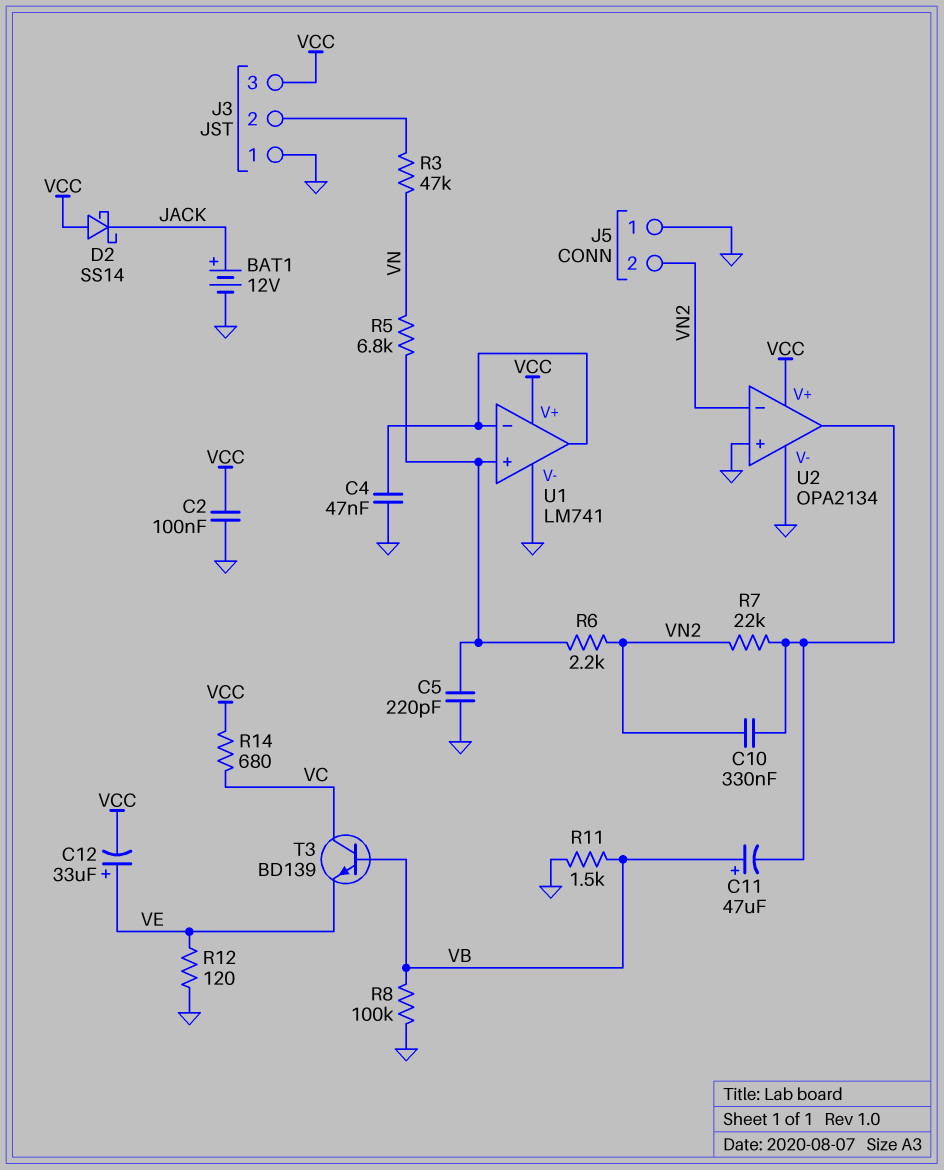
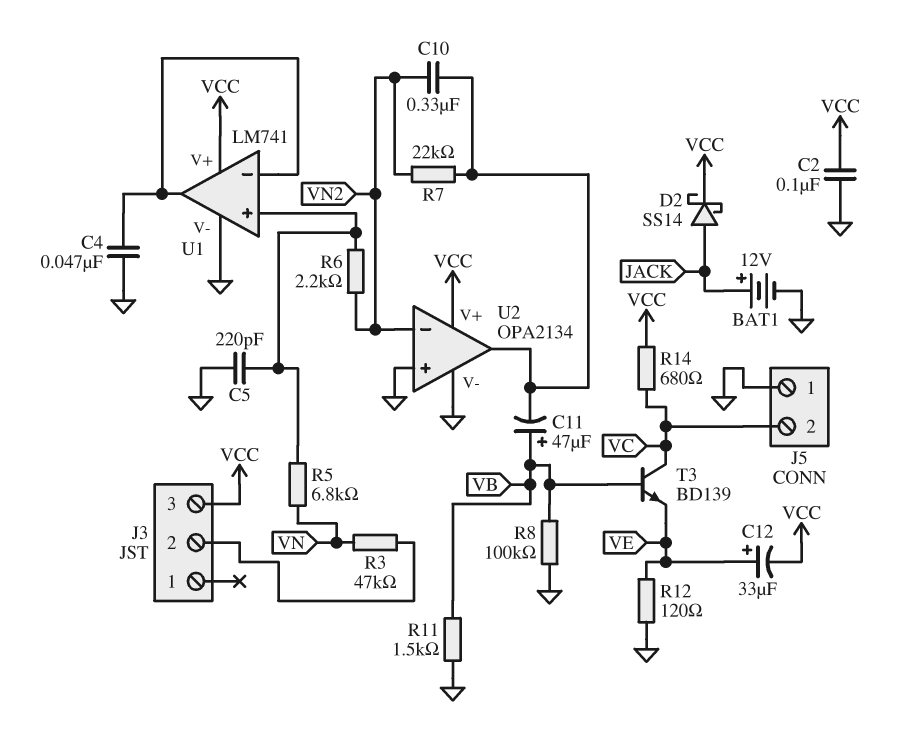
D2: schottky SS14 (A VCC, K JACK) -> schottky SS14 (A JACK, K VCC)
J3 pin 1: GND -> none
J5 pin 2: VN2 -> VC

